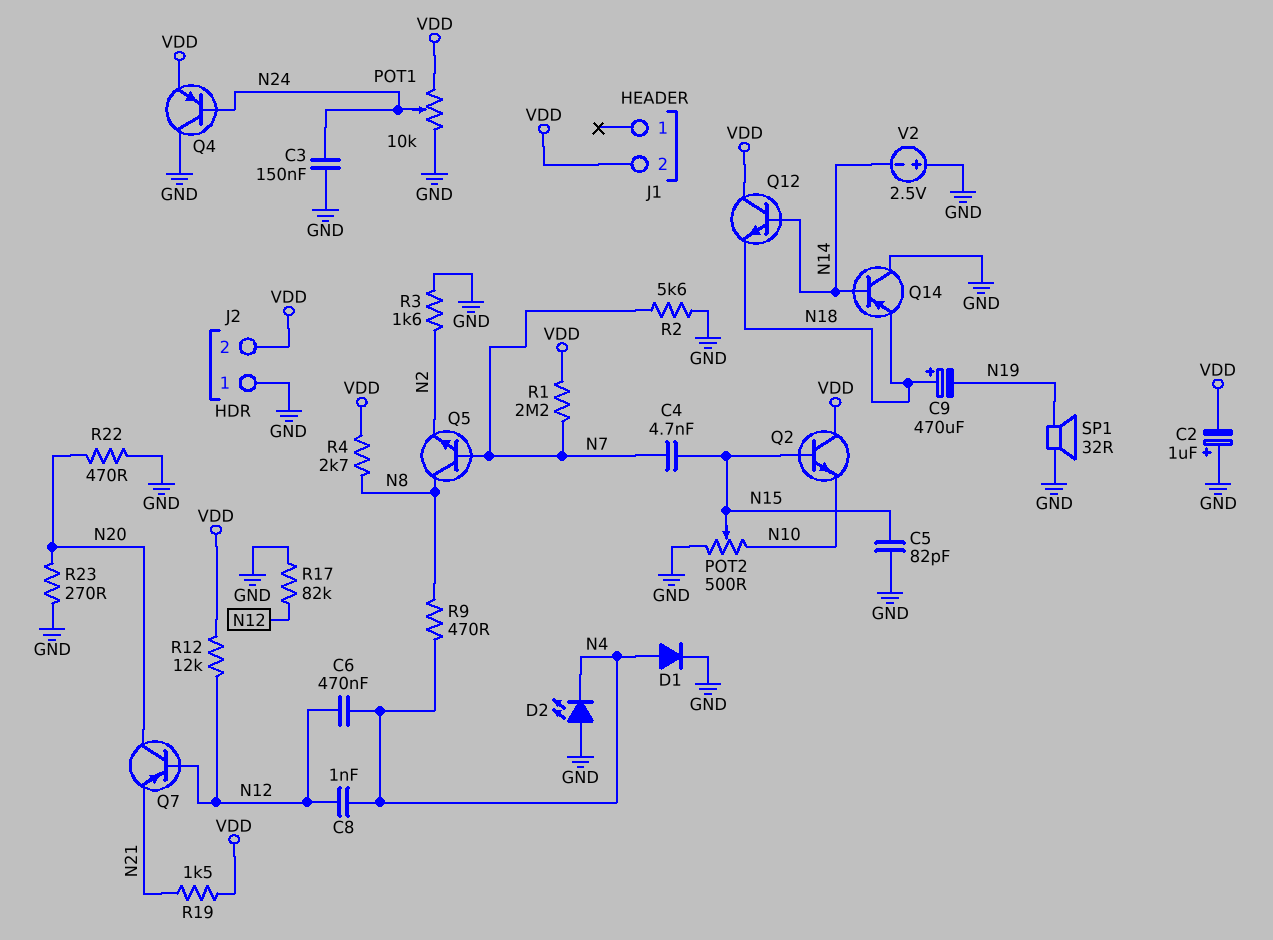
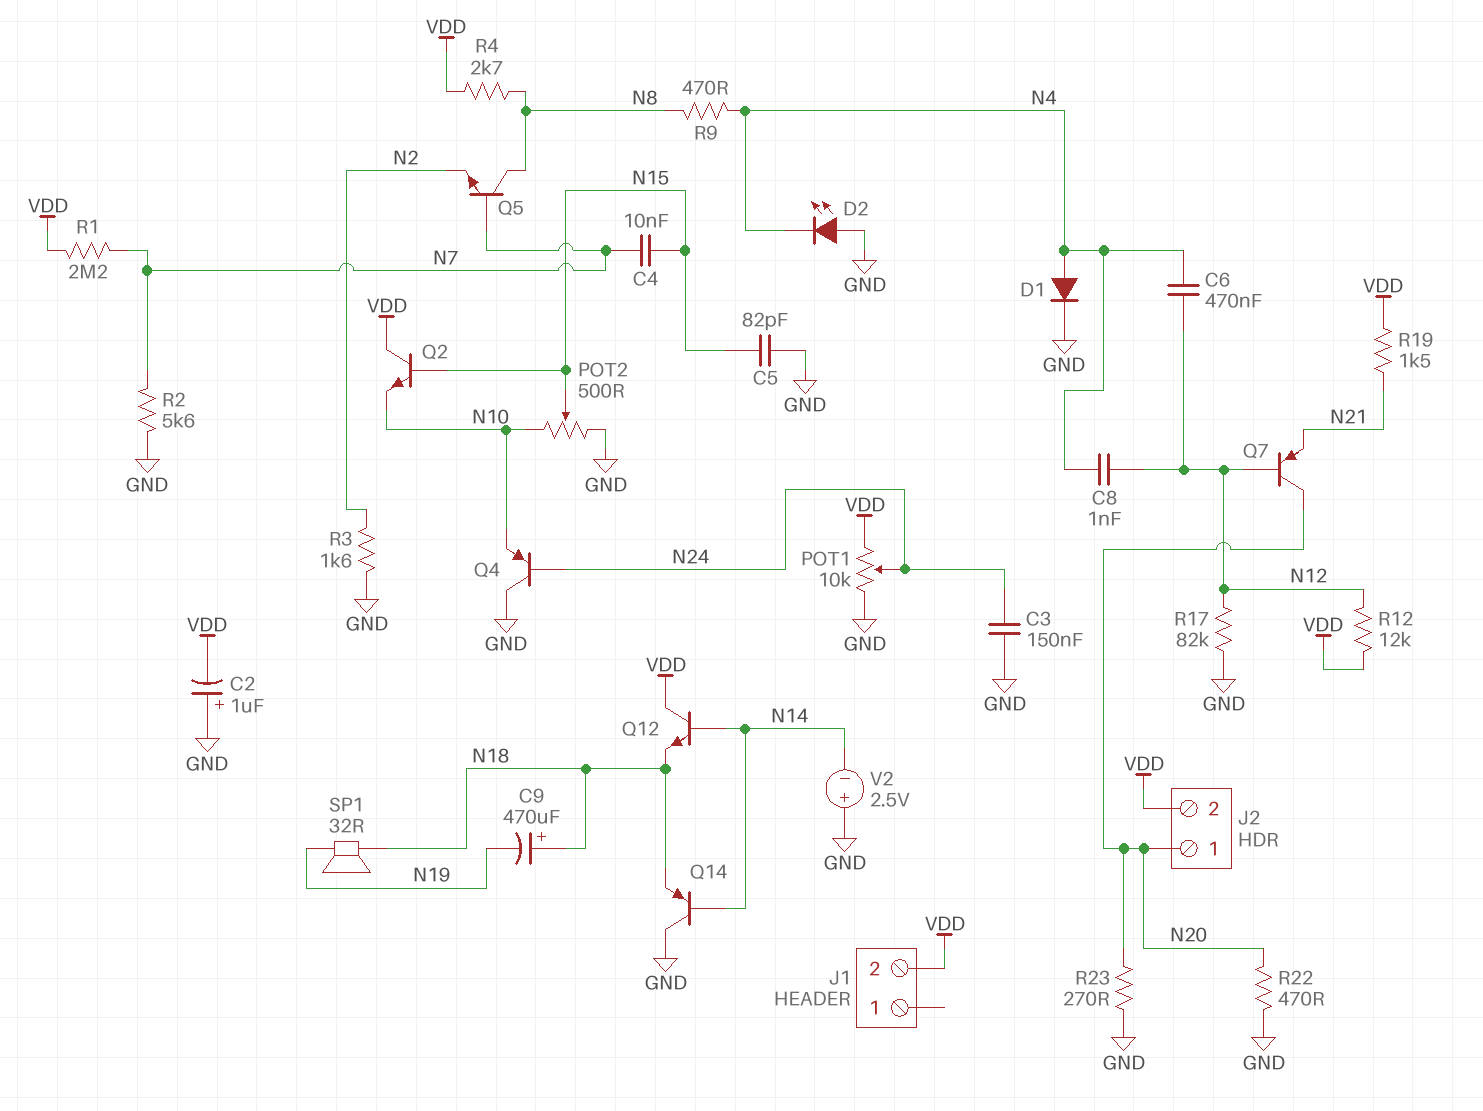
C4: 4.7nF (N7, N15) -> 10nF (N7, N15)
J2 pin 1: GND -> N20
Q4: PNP (B N24, C GND, E VDD) -> PNP (B N24, C GND, E N10)
SP1: speaker 32R (GND, N19) -> speaker 32R (N18, N19)

